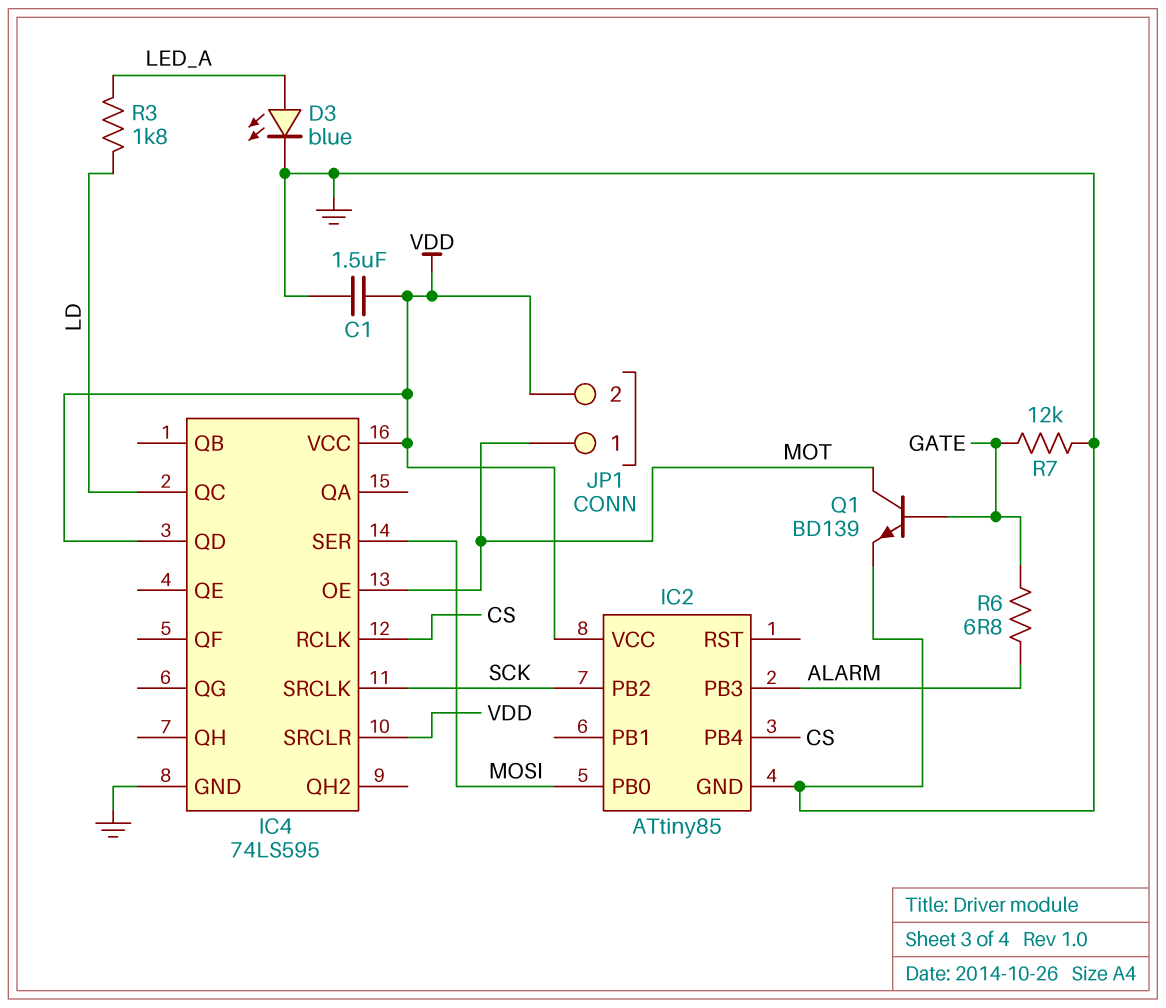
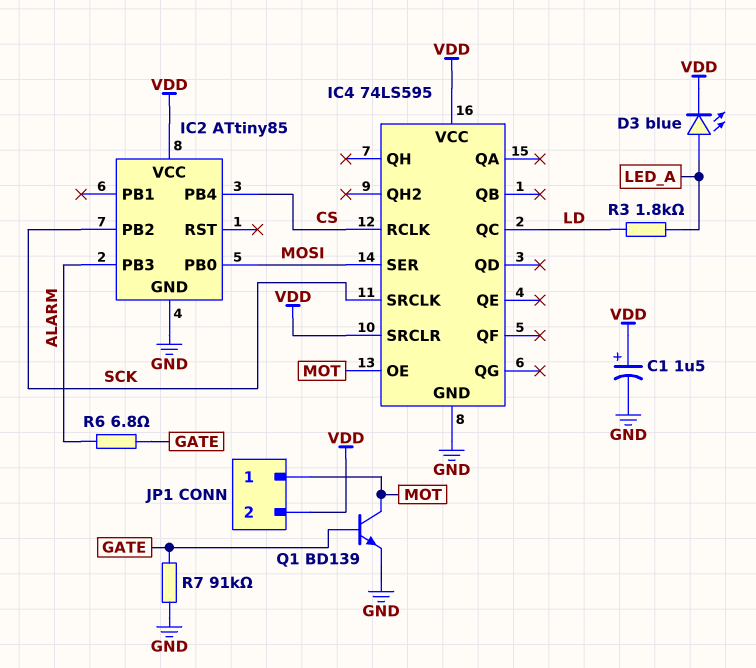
C1: 1.5uF (GND, VDD) -> 1.5uF (plus VDD, minus GND)
D3: LED blue (A LED_A, K GND) -> LED blue (A LED_A, K VDD)
IC4 pin QD: VDD -> none
R7: 12k (GATE, GND) -> 91k (GATE, GND)

